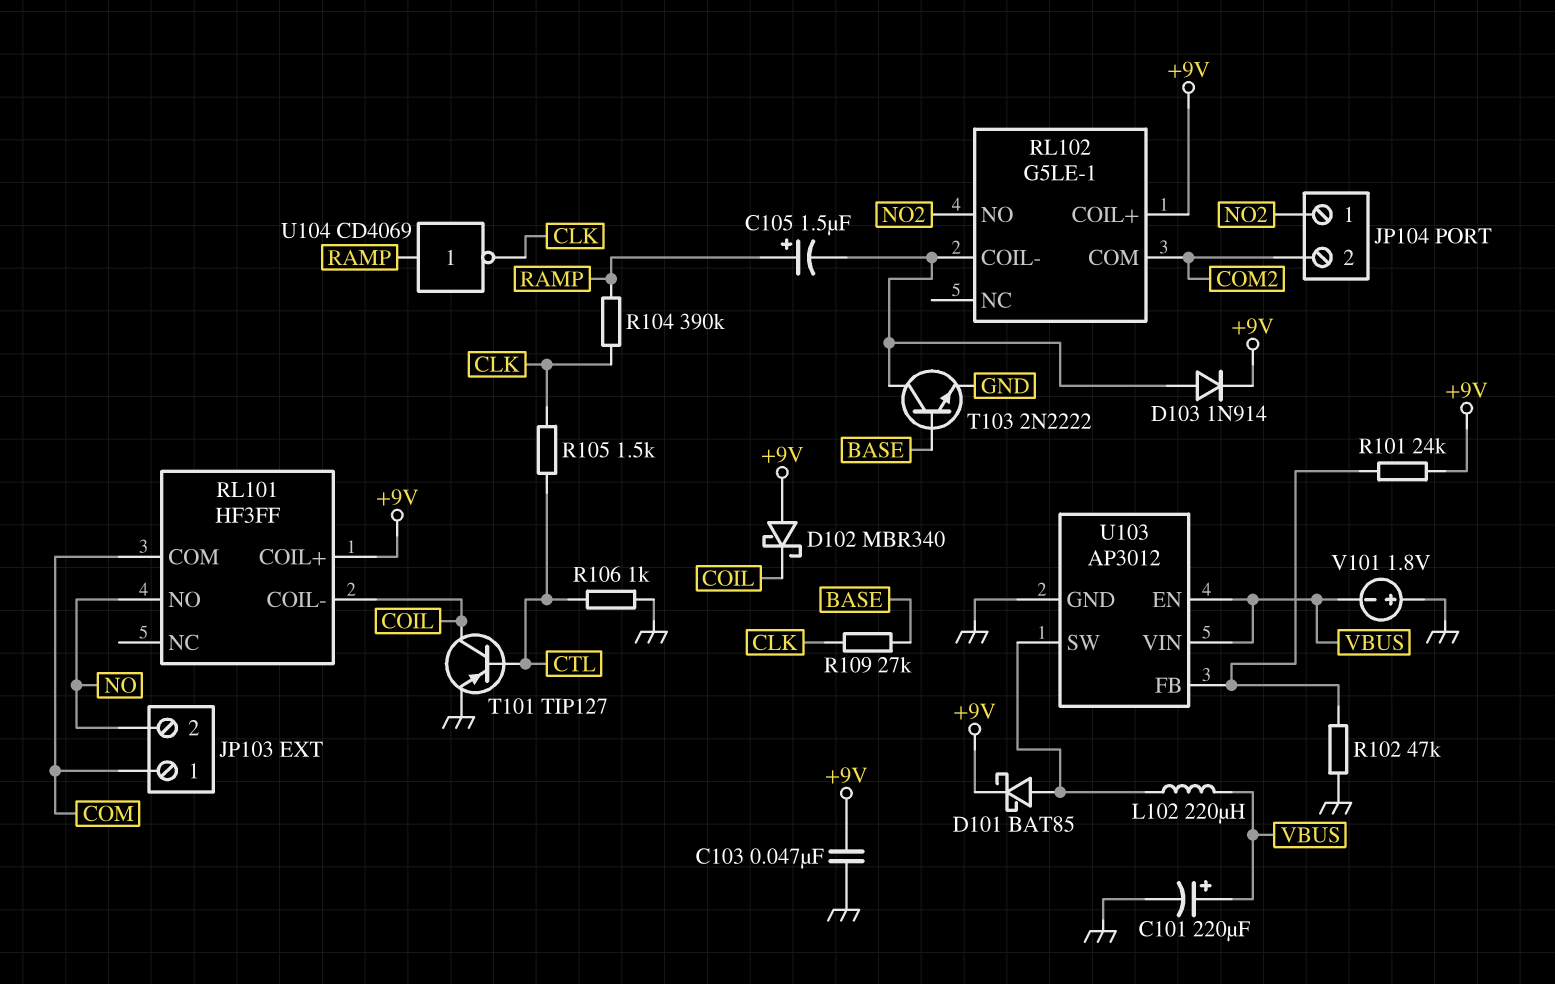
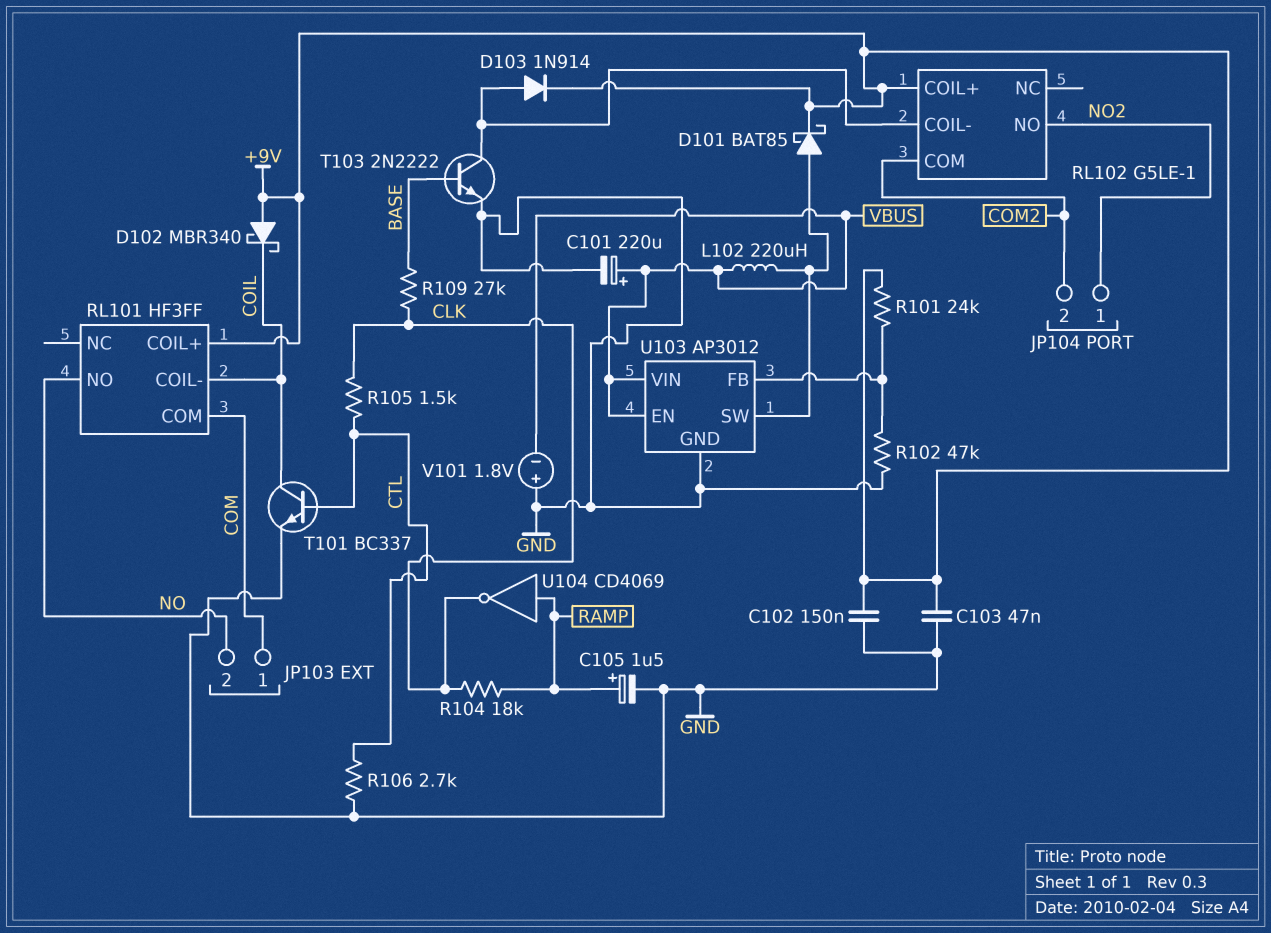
C102: none -> 150nF (+9V, GND)
C105: 1.5uF (plus RAMP, minus RL102/COIL-) -> 1.5uF (plus RAMP, minus GND)
R104: 390k (CLK, RAMP) -> 18k (CLK, RAMP)
R106: 1k (CTL, GND) -> 2.7k (CTL, GND)
T101: PNP TIP127 (B CTL, C COIL, E GND) -> NPN BC337 (B CTL, C COIL, E GND)

